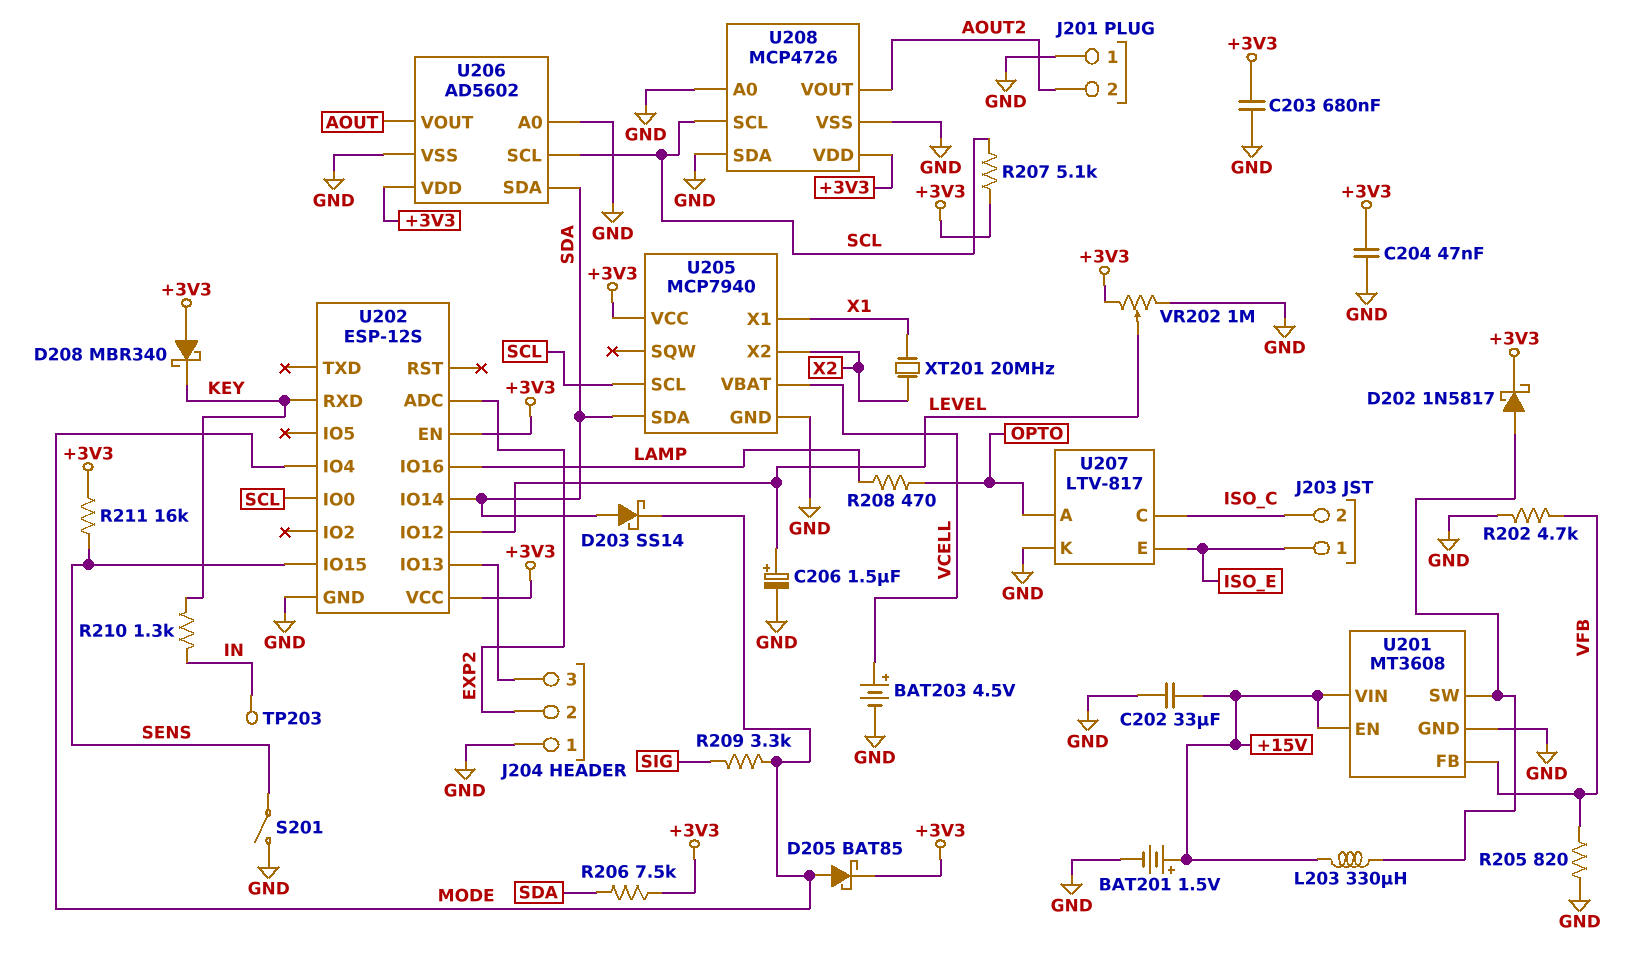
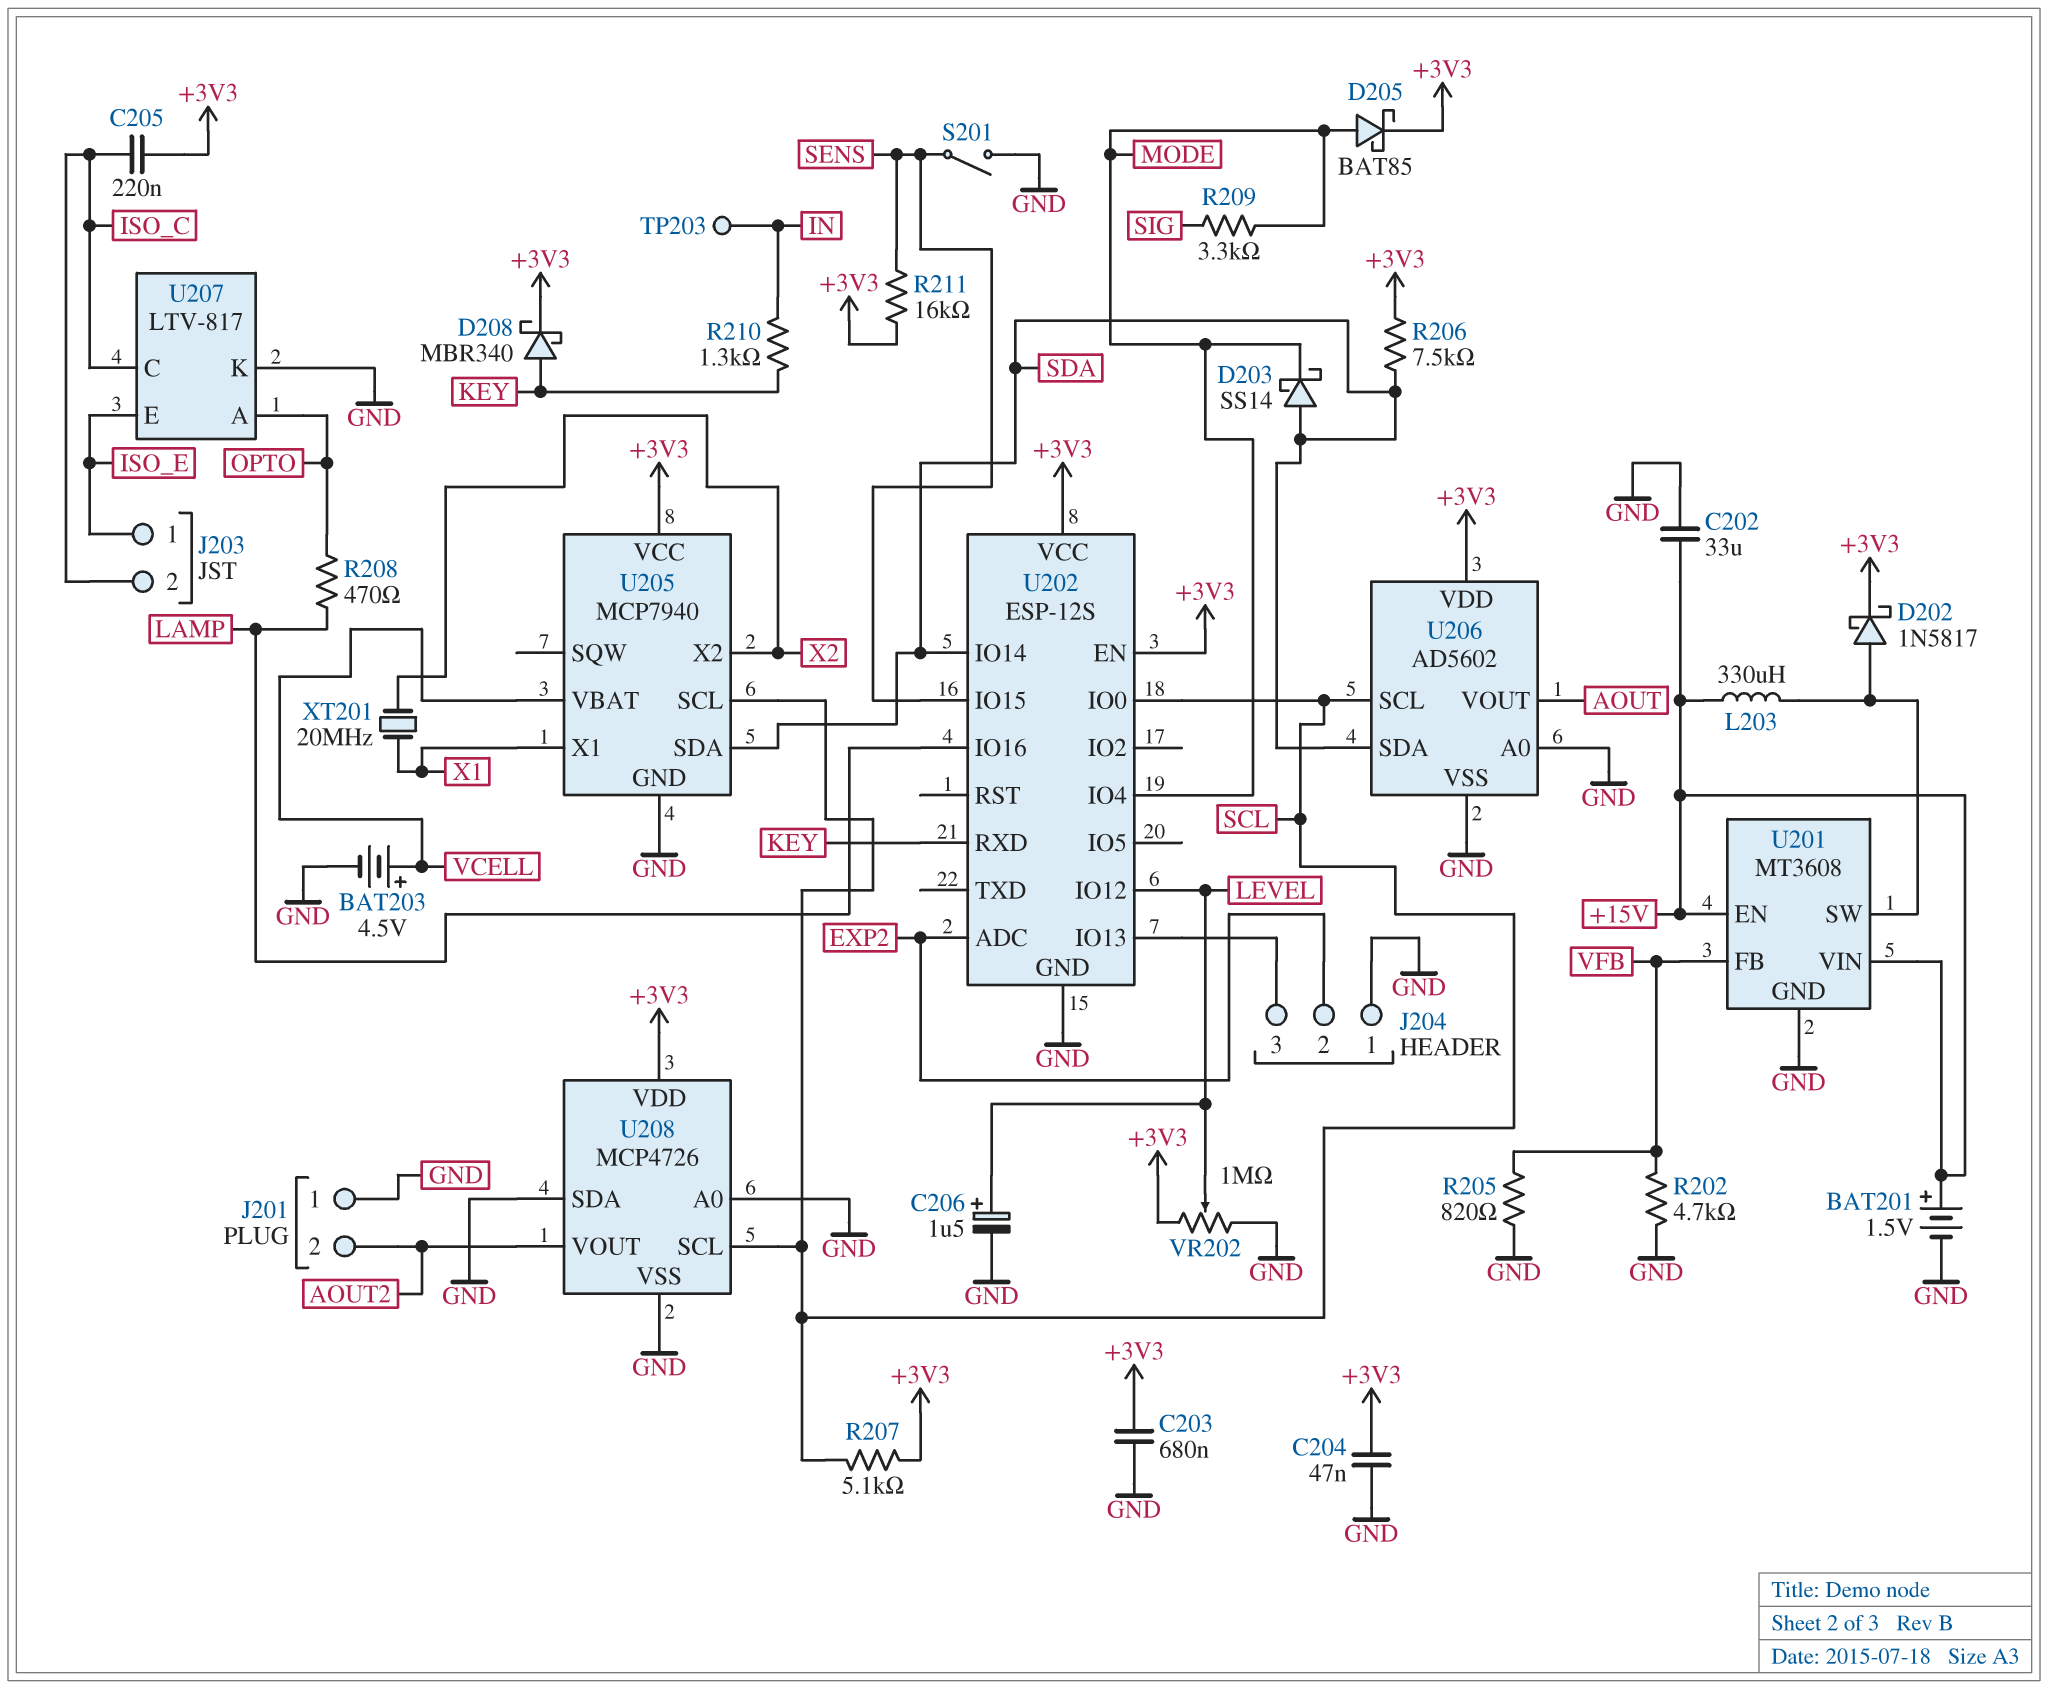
C205: none -> 220nF (+3V3, ISO_C)
D208: schottky MBR340 (A +3V3, K KEY) -> schottky MBR340 (A KEY, K +3V3)

